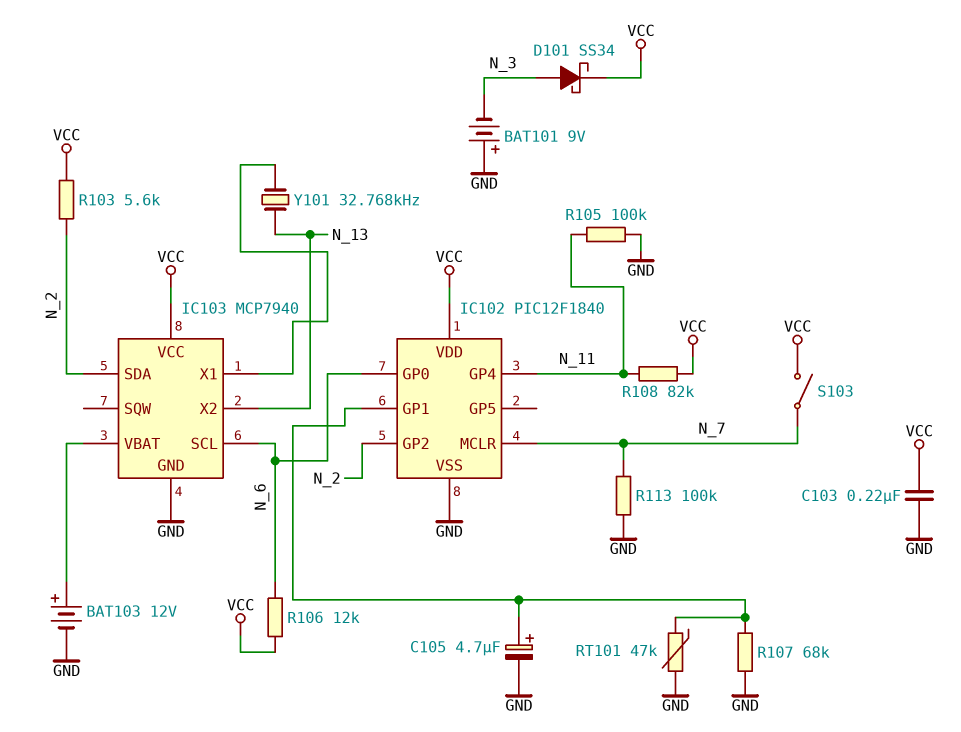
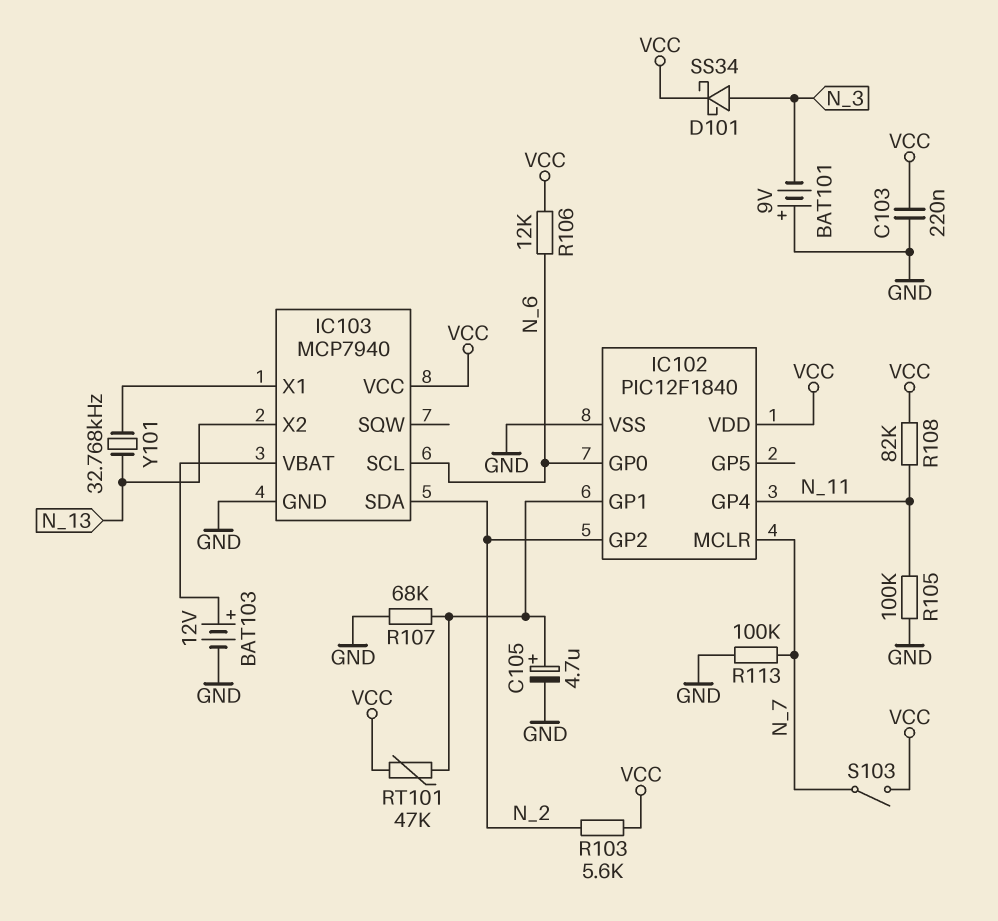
RT101: 47k (GND, IC102/GP1) -> 47k (IC102/GP1, VCC)

